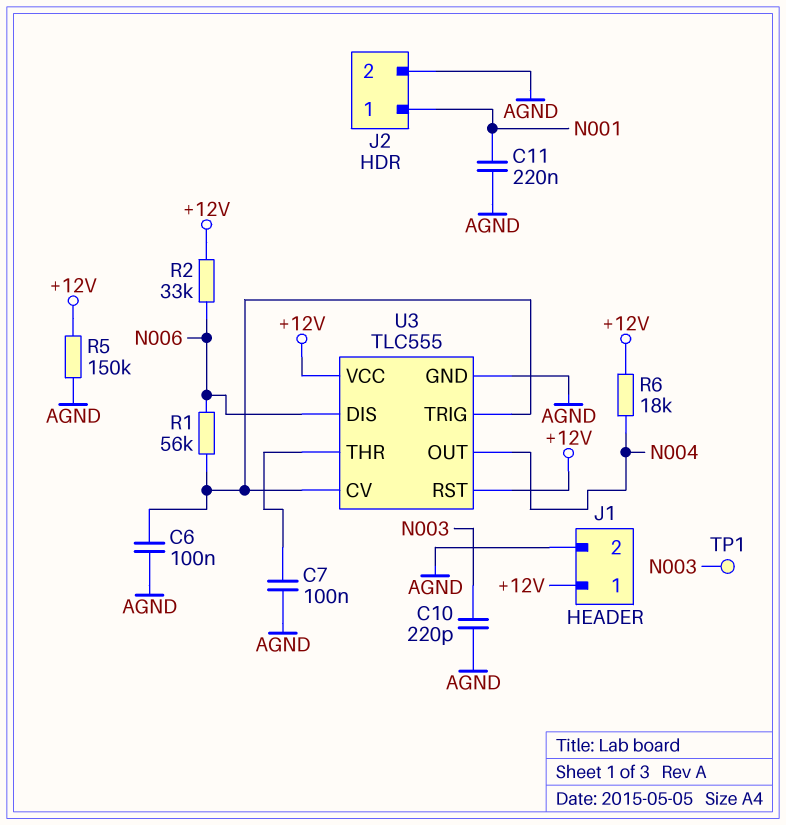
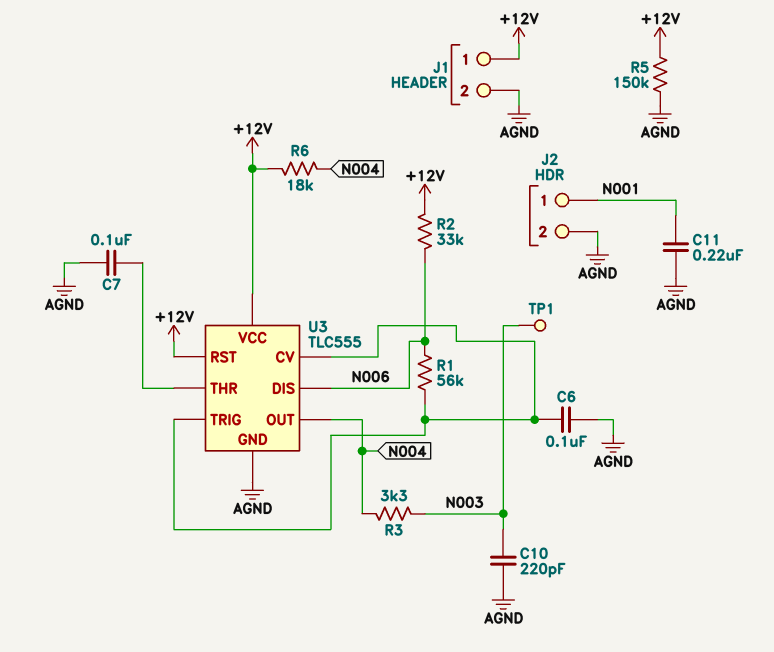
R3: none -> 3.3k (N003, N004)

